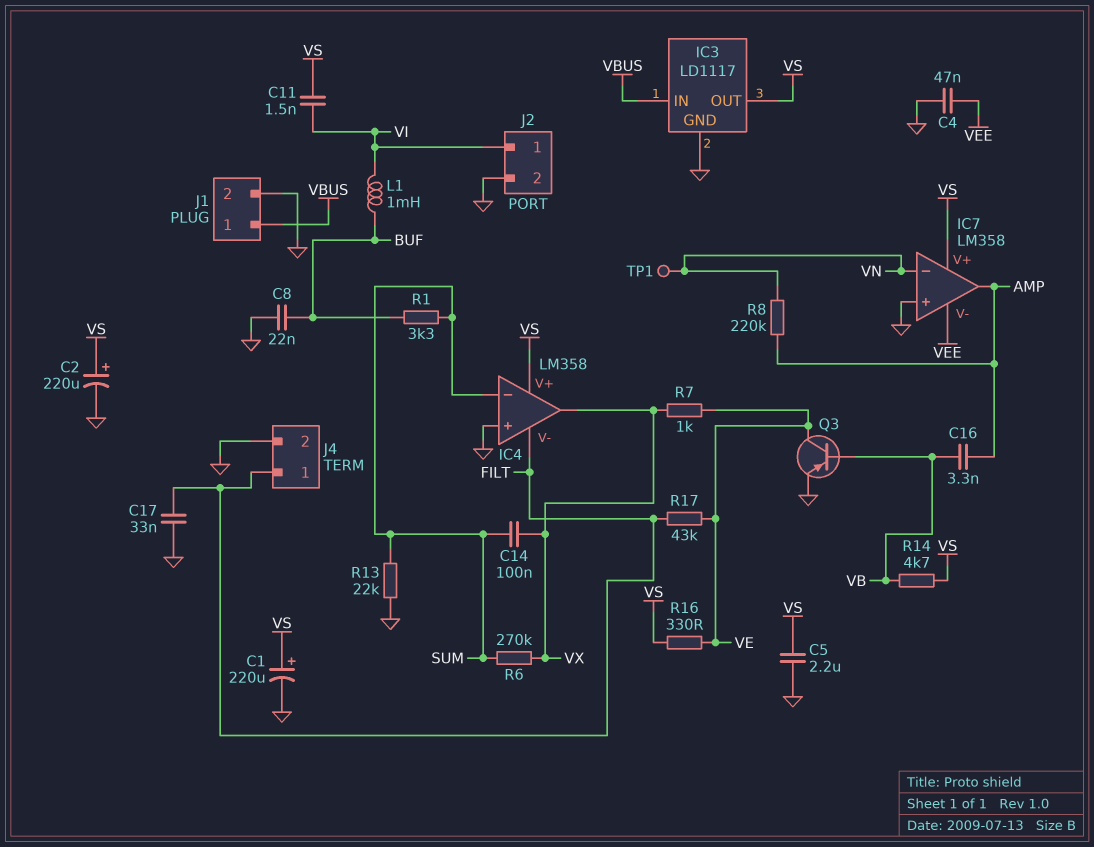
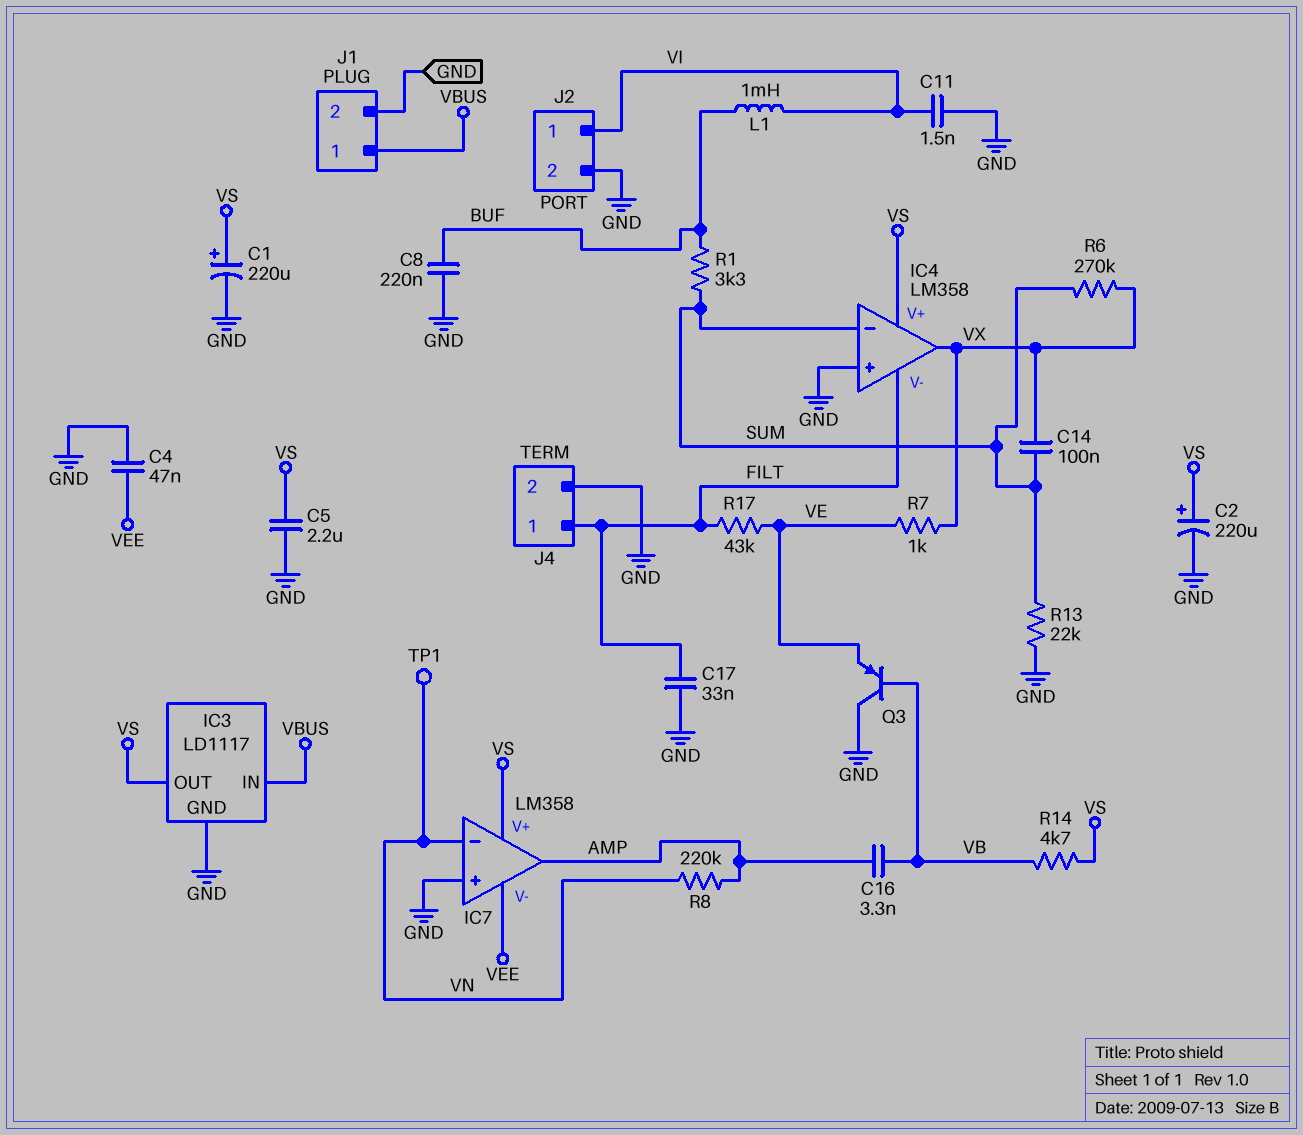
C8: 22nF (BUF, GND) -> 220nF (BUF, GND)
C11: 1.5nF (VI, VS) -> 1.5nF (GND, VI)
Q3: PNP (B VB, C VE, E GND) -> PNP (B VB, C GND, E VE)
R16: 330 (VE, VS) -> none

